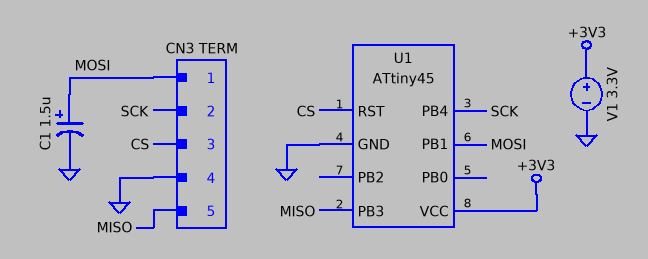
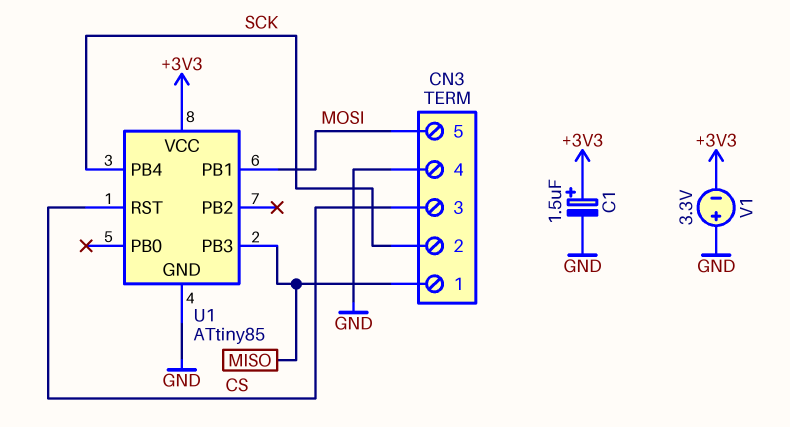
C1: 1.5uF (plus MOSI, minus GND) -> 1.5uF (plus +3V3, minus GND)
CN3 pin 1: MOSI -> MISO
CN3 pin 5: MISO -> MOSI
U1: ATtiny45 -> ATtiny85
V1: 3.3V (plus +3V3, minus GND) -> 3.3V (plus GND, minus +3V3)

